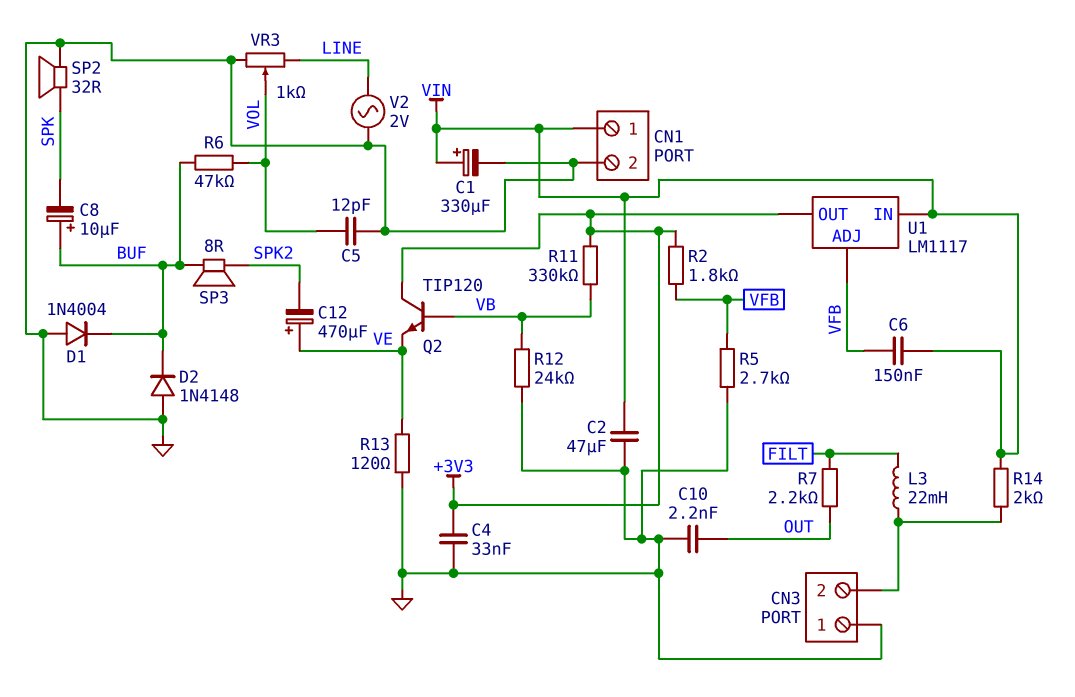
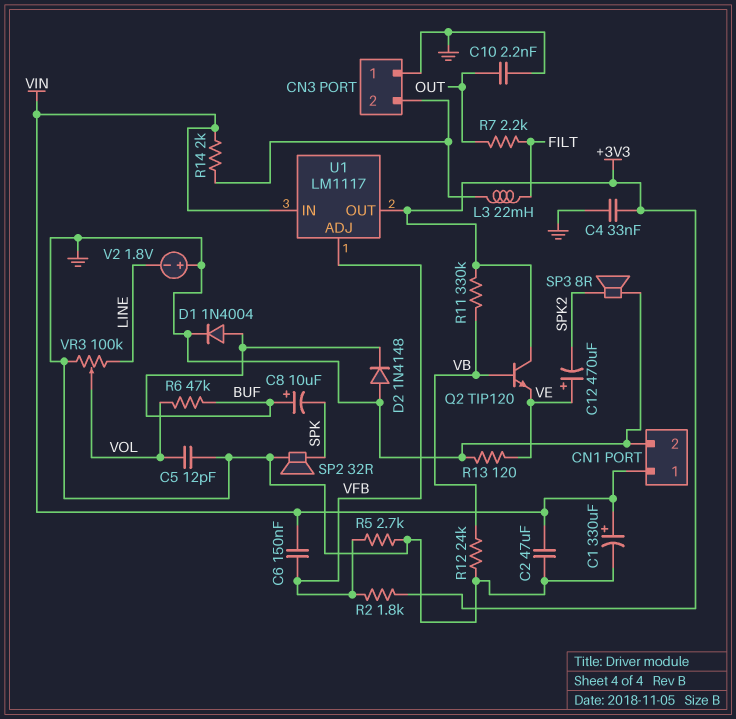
D1: diode 1N4004 (A GND, K BUF) -> diode 1N4004 (A BUF, K GND)
SP3: speaker 8R (BUF, SPK2) -> speaker 8R (GND, SPK2)
V2: AC 2V (GND, LINE) -> 1.8V (plus GND, minus LINE)
VR3: 1k (GND, LINE, wiper VOL) -> 100k (GND, LINE, wiper VOL)

